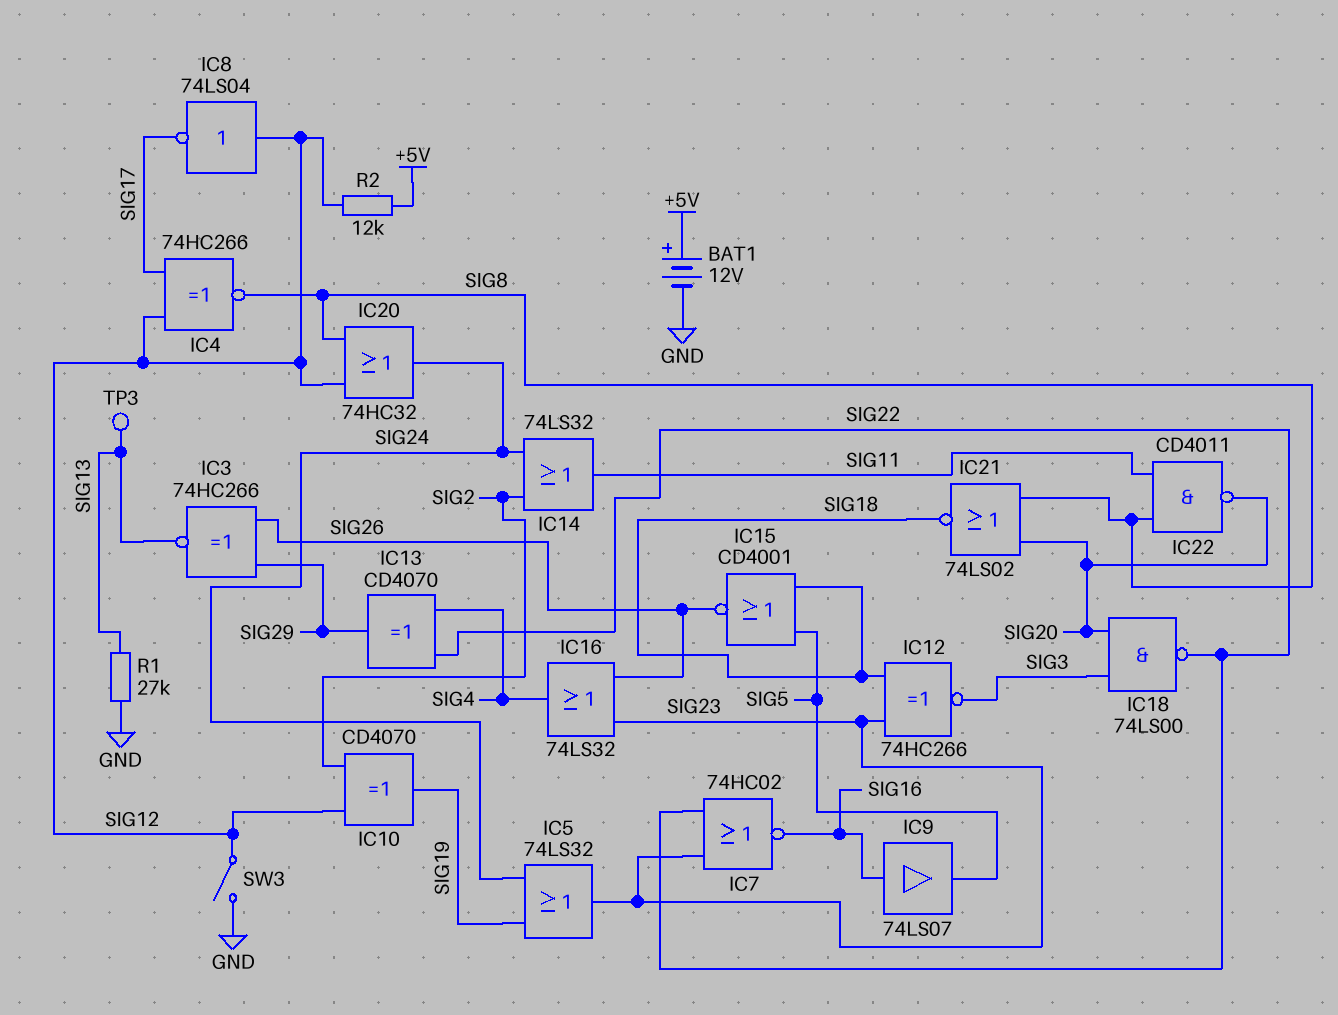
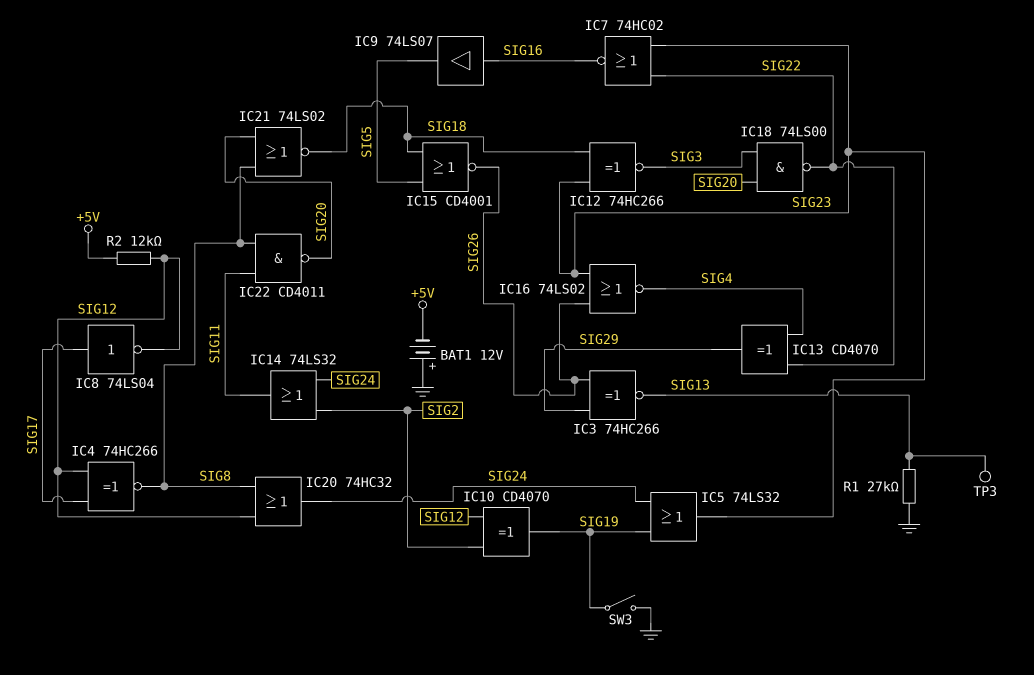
BAT1: 12V (plus +5V, minus GND) -> 12V (plus GND, minus +5V)
IC8: NOT 74LS04 (in SIG12, out SIG17) -> NOT 74LS04 (in SIG17, out SIG12)
IC16: OR 74LS32 (in SIG23, in SIG26, out SIG4) -> NOR 74LS02 (in SIG23, in SIG26, out SIG4)
SW3: switch (GND, SIG12) -> switch (GND, SIG19)

